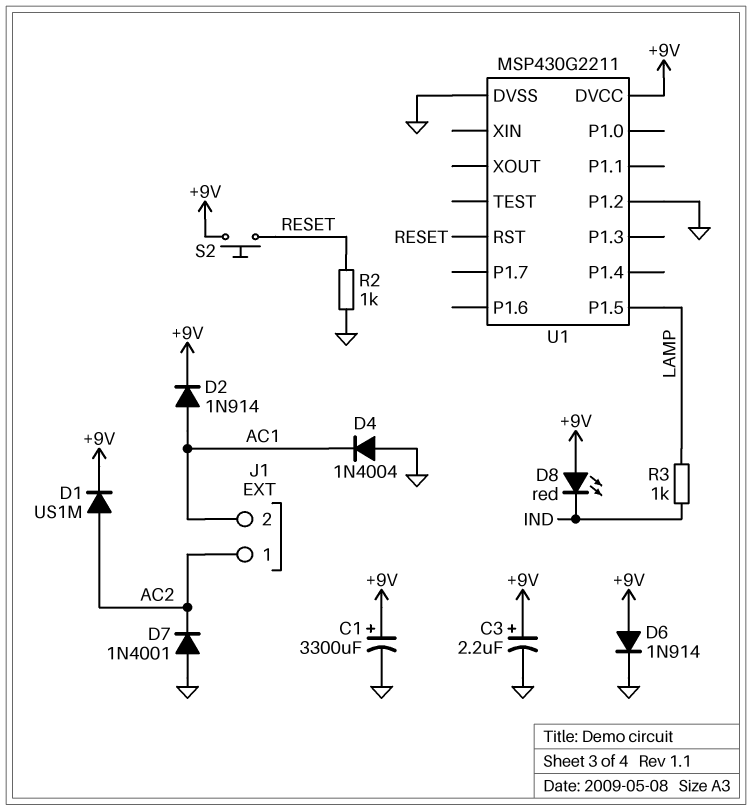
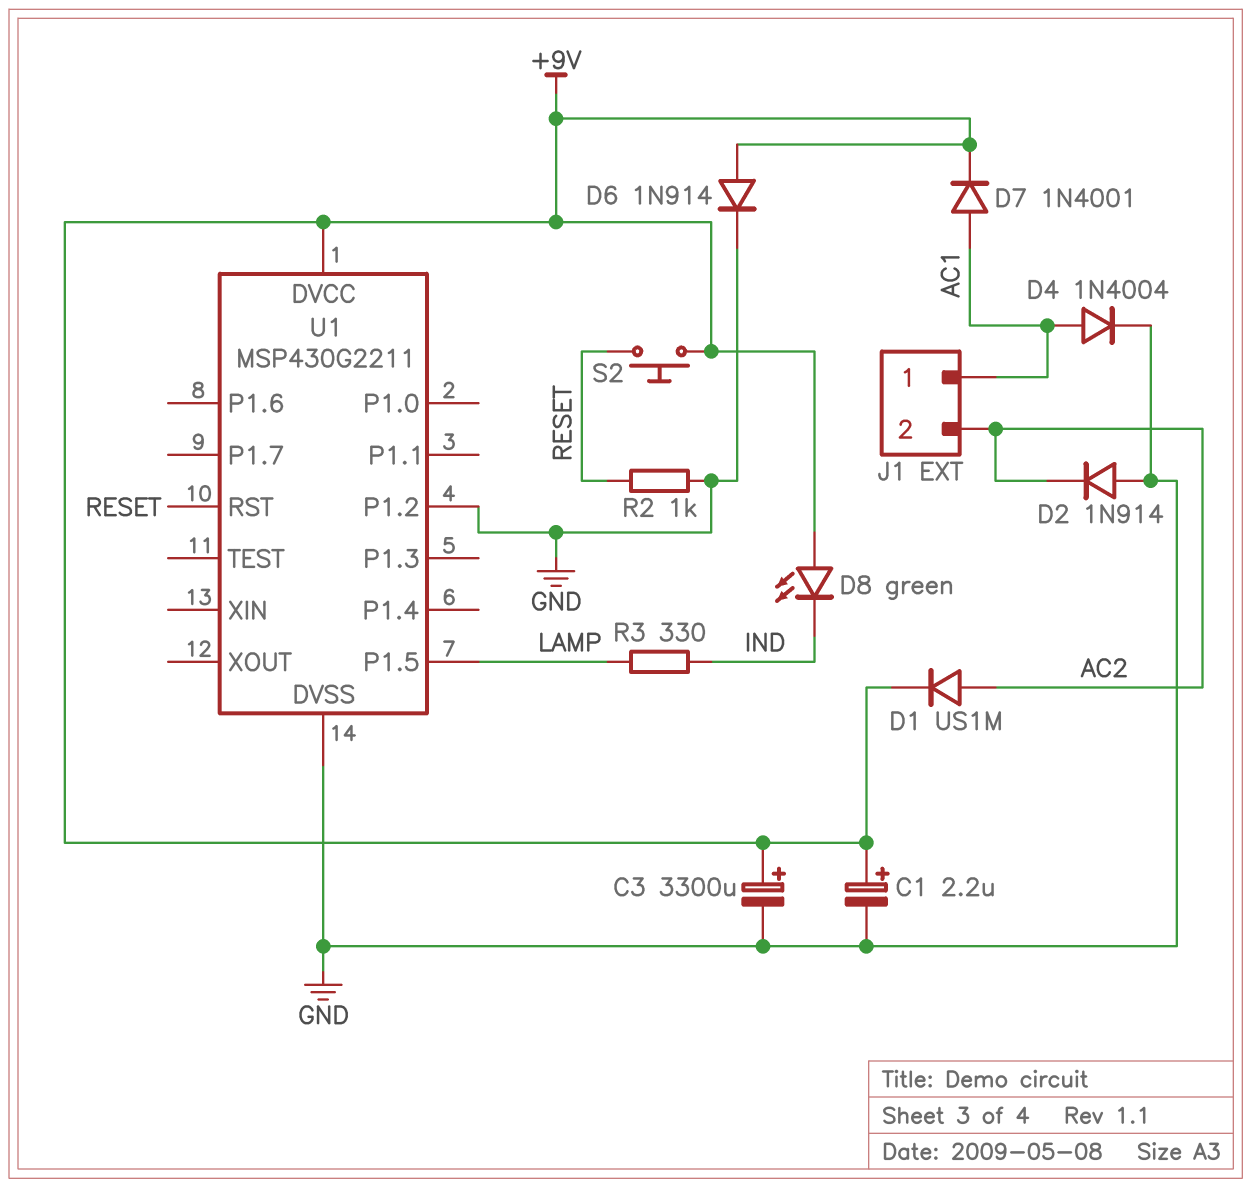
C1: 3300uF (plus +9V, minus GND) -> 2.2uF (plus +9V, minus GND)
C3: 2.2uF (plus +9V, minus GND) -> 3300uF (plus +9V, minus GND)
D2: diode 1N914 (A AC1, K +9V) -> diode 1N914 (A GND, K AC2)
D4: diode 1N4004 (A GND, K AC1) -> diode 1N4004 (A AC1, K GND)
D7: diode 1N4001 (A GND, K AC2) -> diode 1N4001 (A AC1, K +9V)
D8: LED red (A +9V, K IND) -> LED green (A +9V, K IND)
J1 pin 1: AC2 -> AC1
J1 pin 2: AC1 -> AC2
R3: 1k (IND, LAMP) -> 330 (IND, LAMP)

